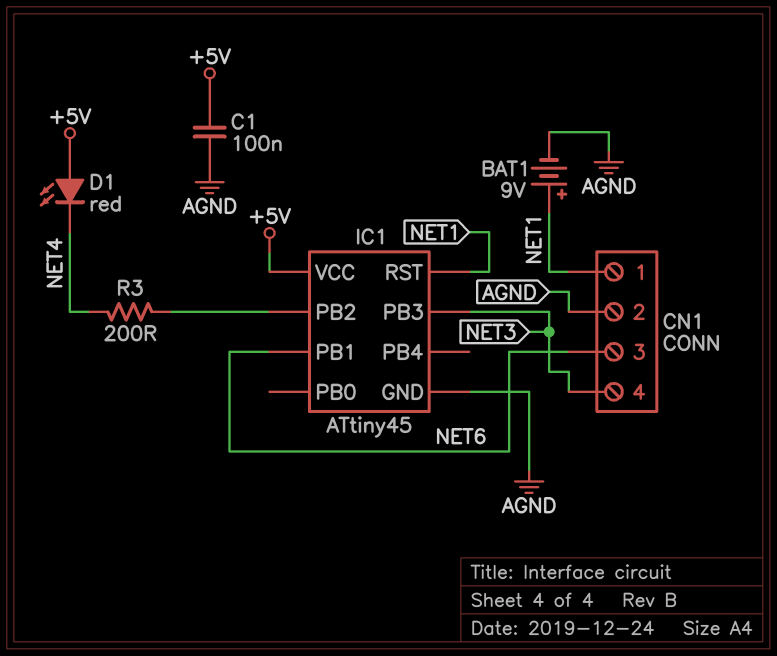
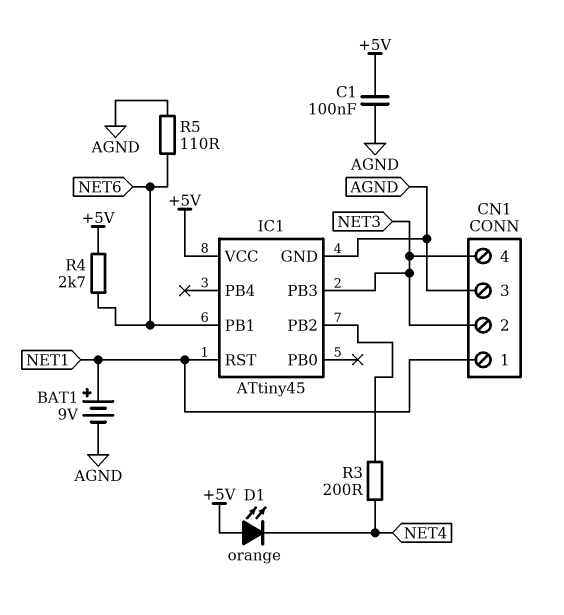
CN1 pin 2: AGND -> NET3
CN1 pin 3: NET6 -> AGND
D1: LED red (A +5V, K NET4) -> LED orange (A +5V, K NET4)
R4: none -> 2.7k (+5V, NET6)
R5: none -> 110 (AGND, NET6)

